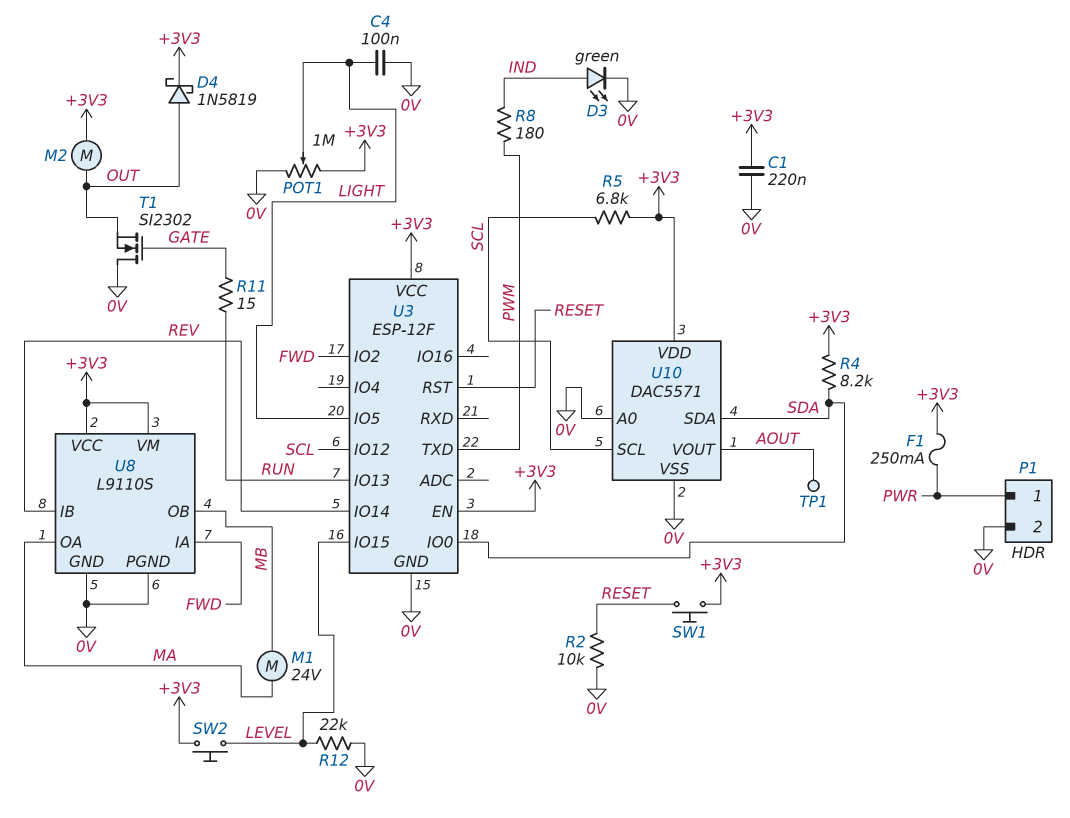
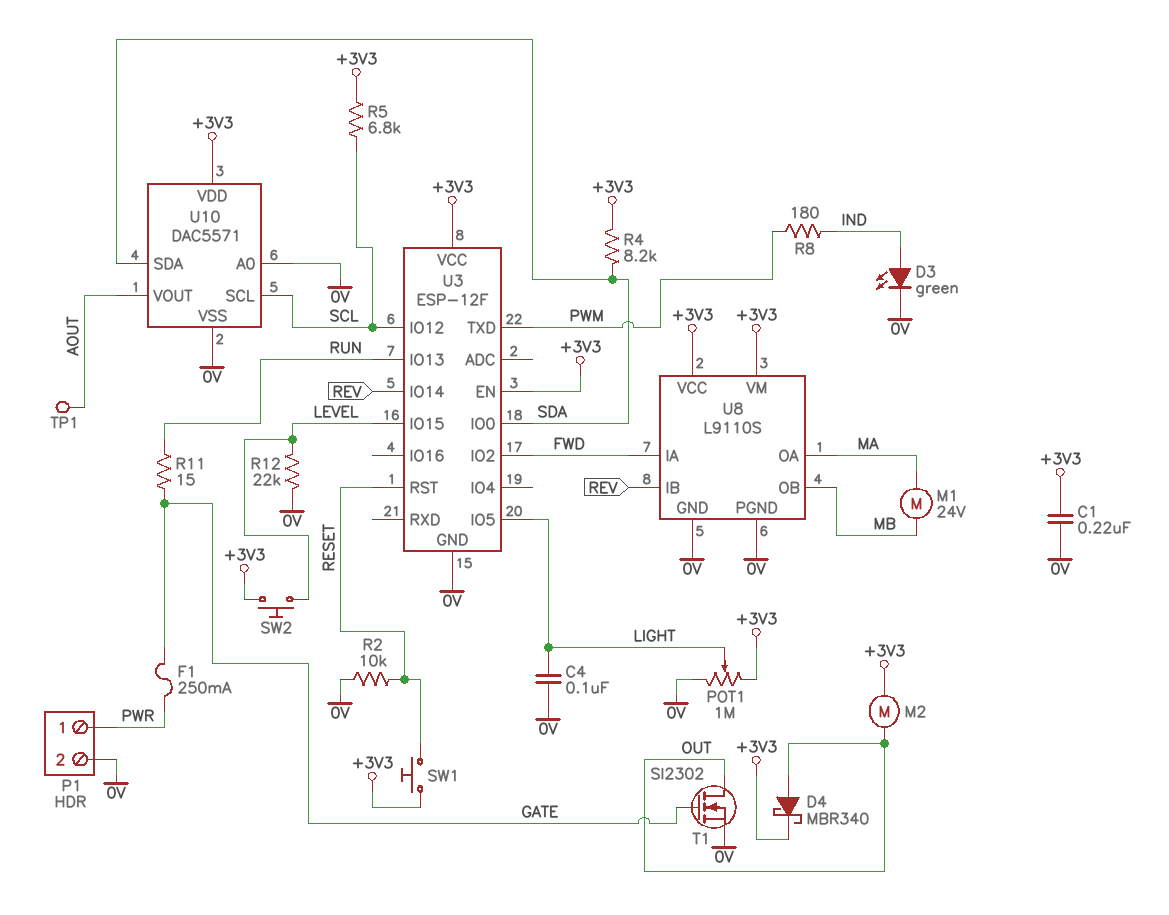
D4: schottky 1N5819 (A OUT, K +3V3) -> schottky MBR340 (A OUT, K +3V3)
F1: 250mA (+3V3, PWR) -> 250mA (GATE, PWR)
T1: NMOS SI2302 (G GATE, D 0V, S OUT) -> NMOS SI2302 (G GATE, D OUT, S 0V)

